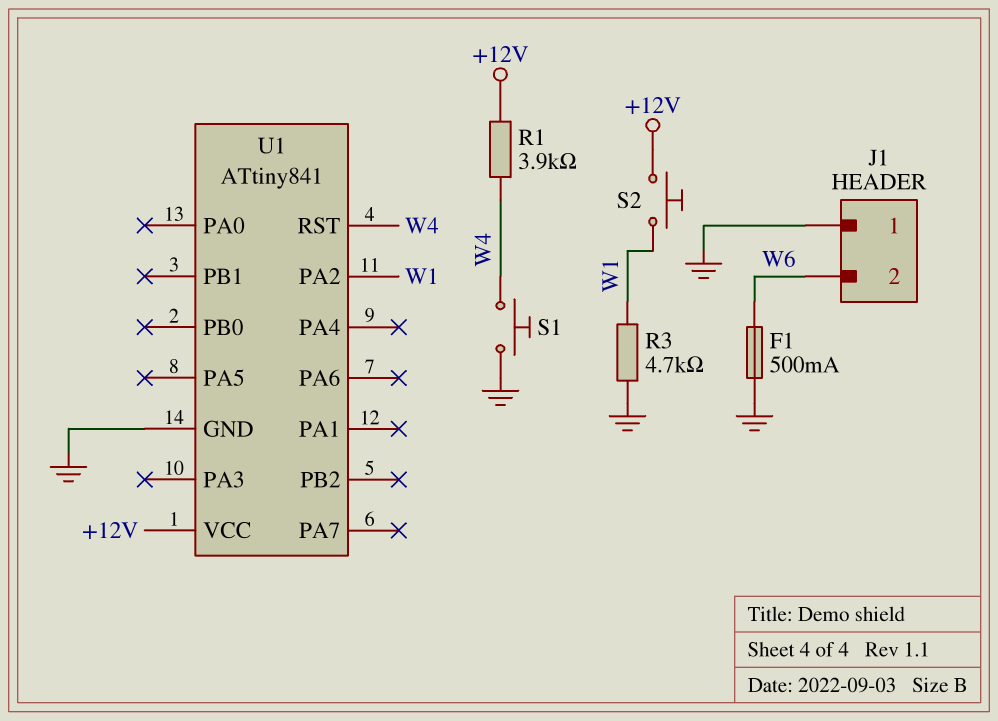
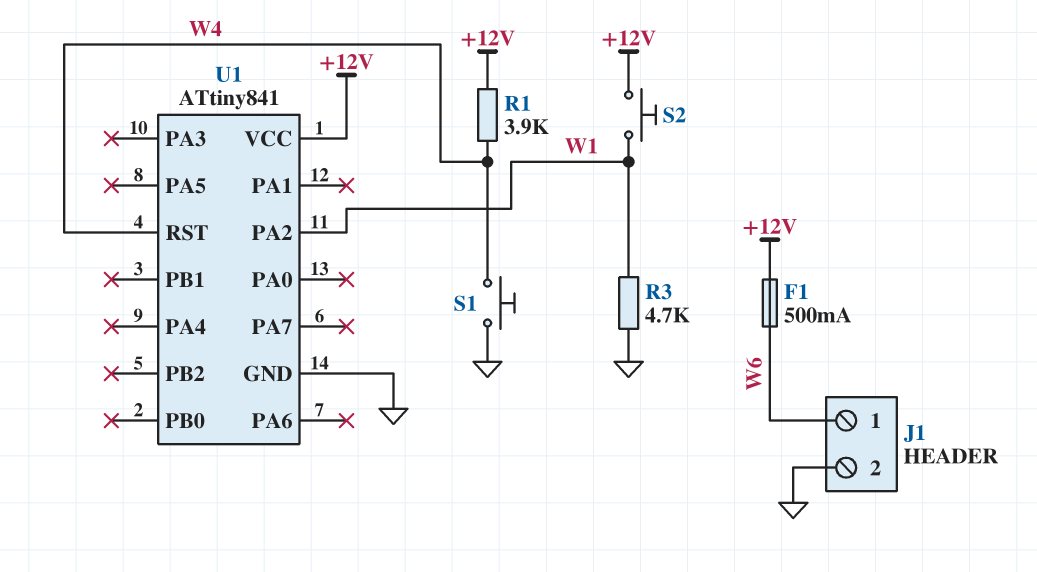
F1: 500mA (GND, W6) -> 500mA (+12V, W6)
J1 pin 1: GND -> W6
J1 pin 2: W6 -> GND

